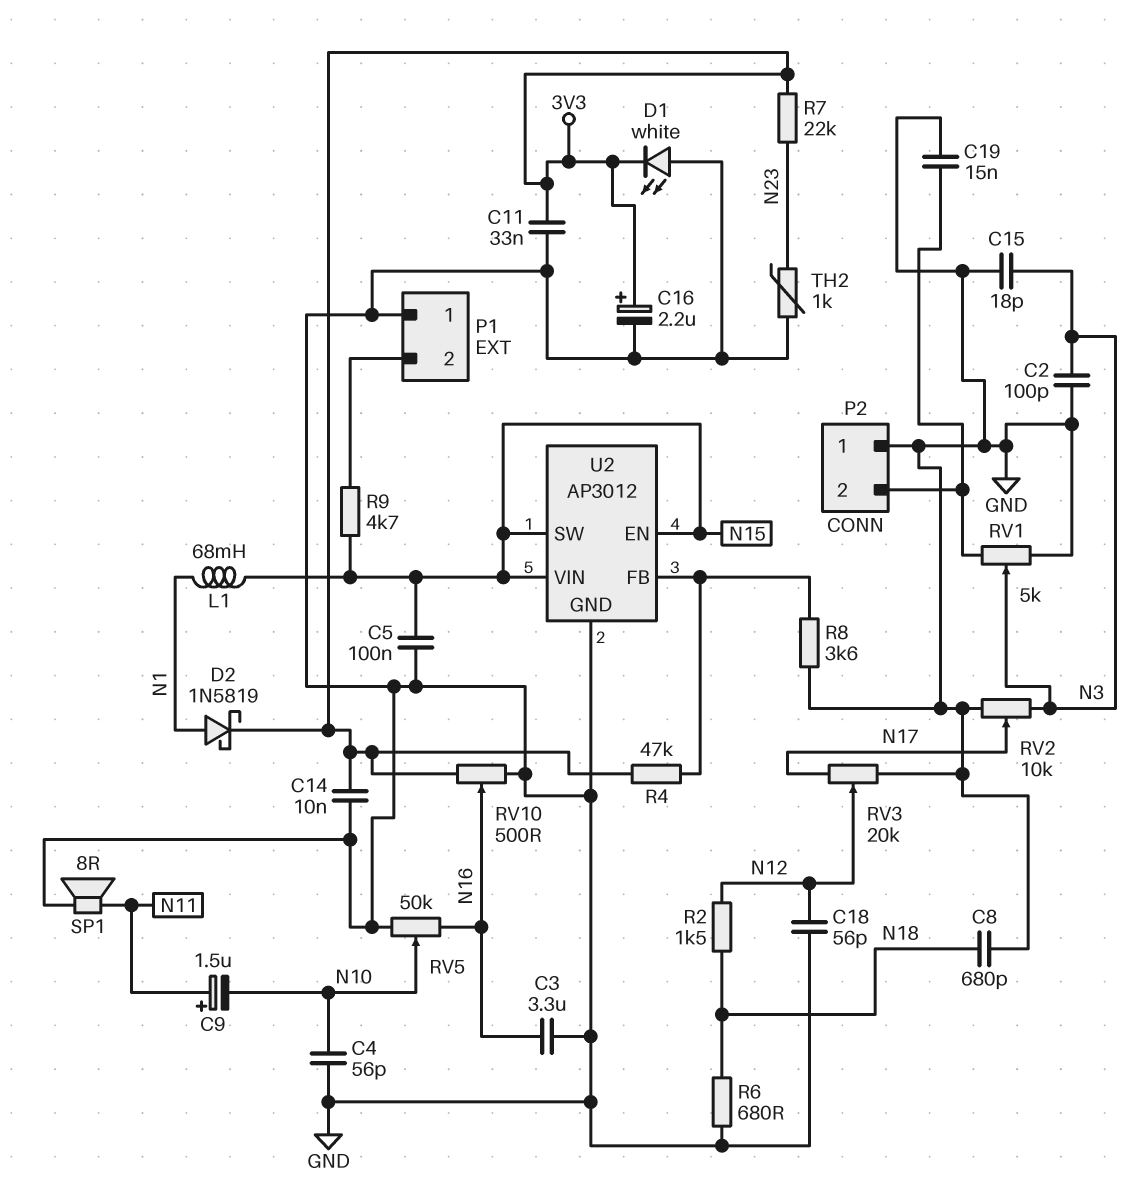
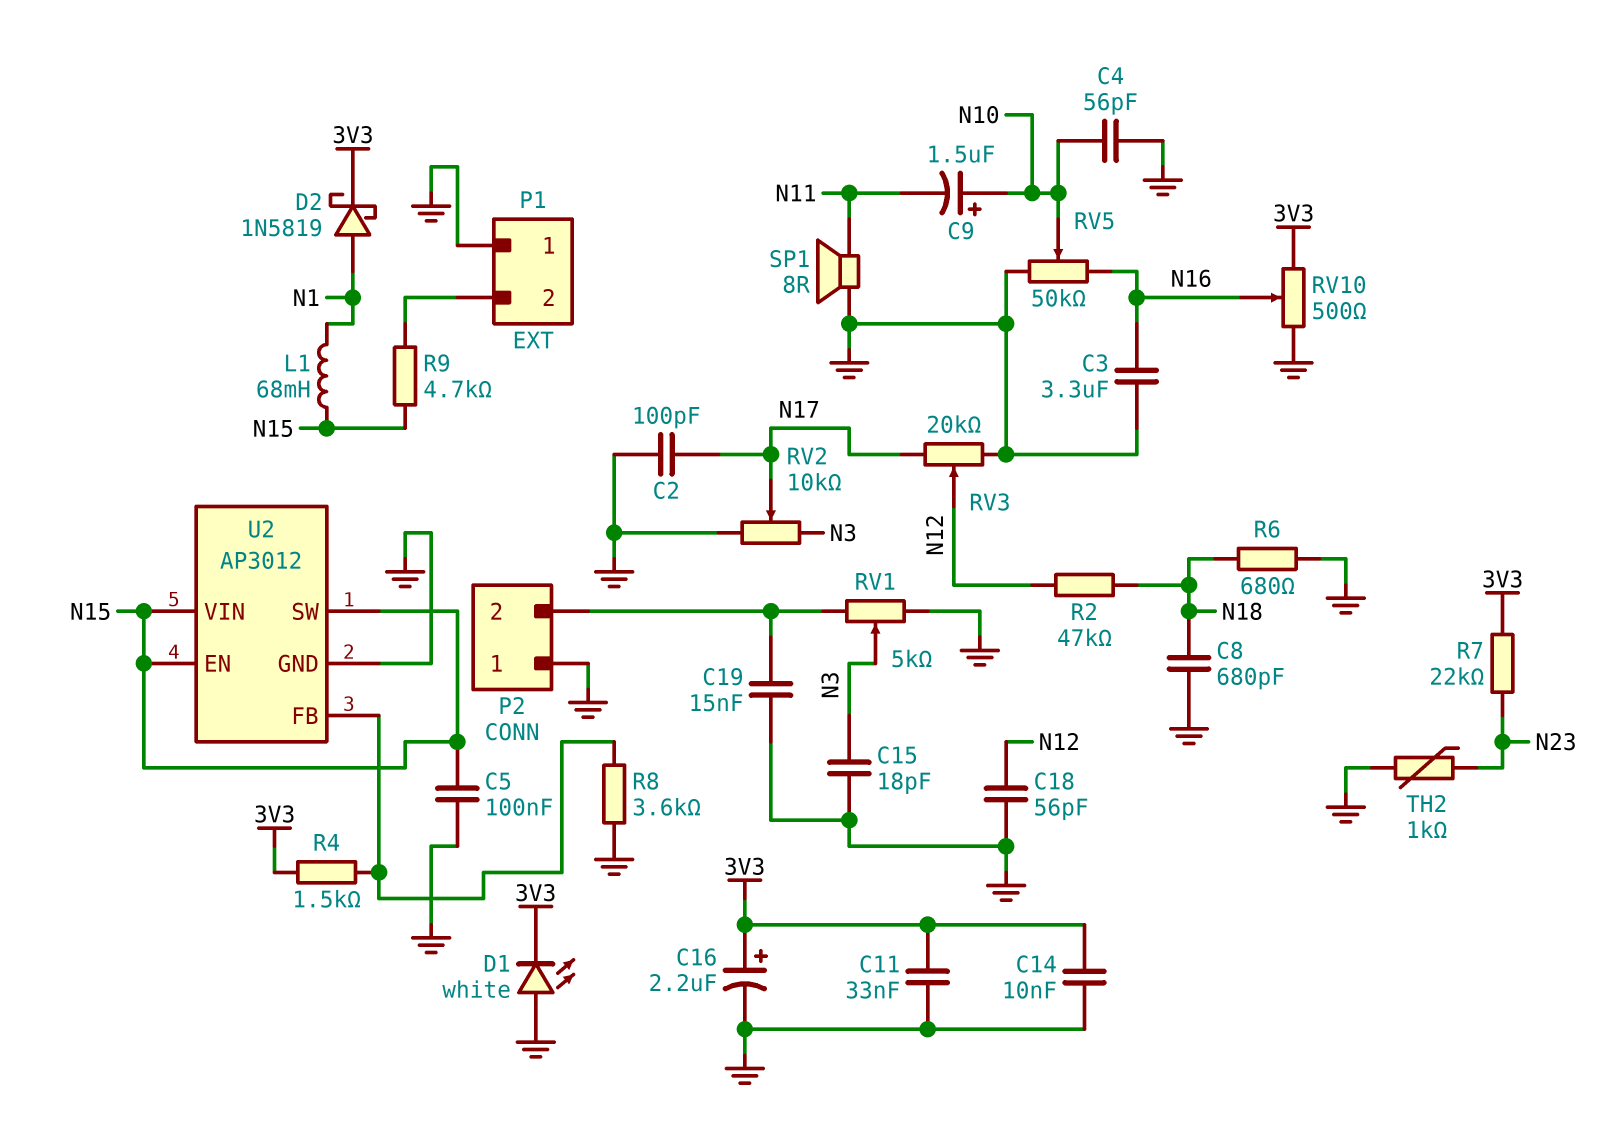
C2: 100pF (GND, N3) -> 100pF (GND, N17)
C9: 1.5uF (plus N11, minus N10) -> 1.5uF (plus N10, minus N11)
R2: 1.5k (N12, N18) -> 47k (N12, N18)
R4: 47k (3V3, U2/FB) -> 1.5k (3V3, U2/FB)

